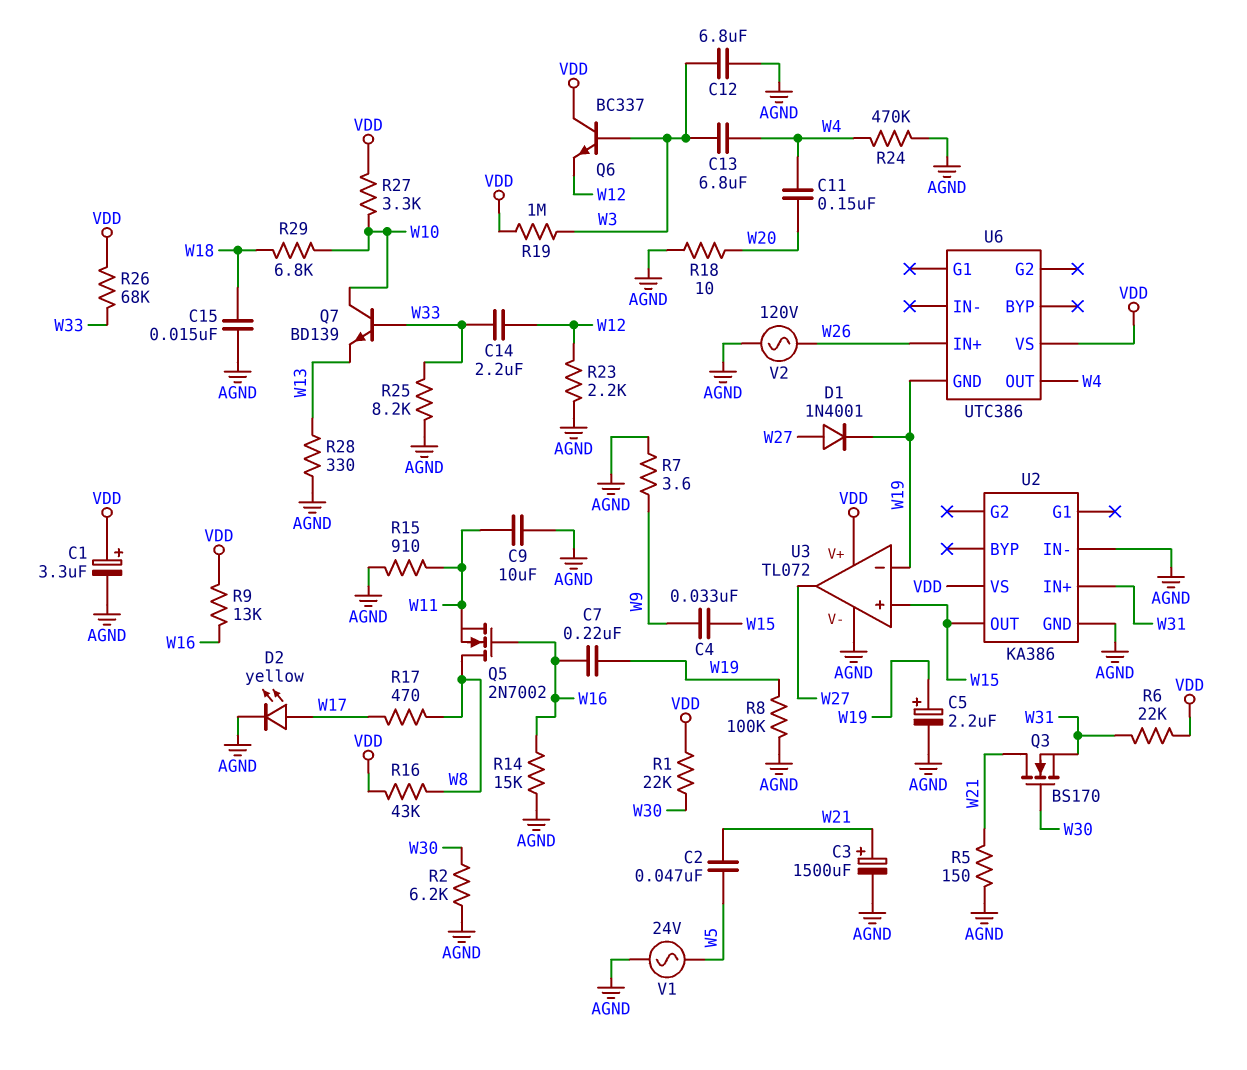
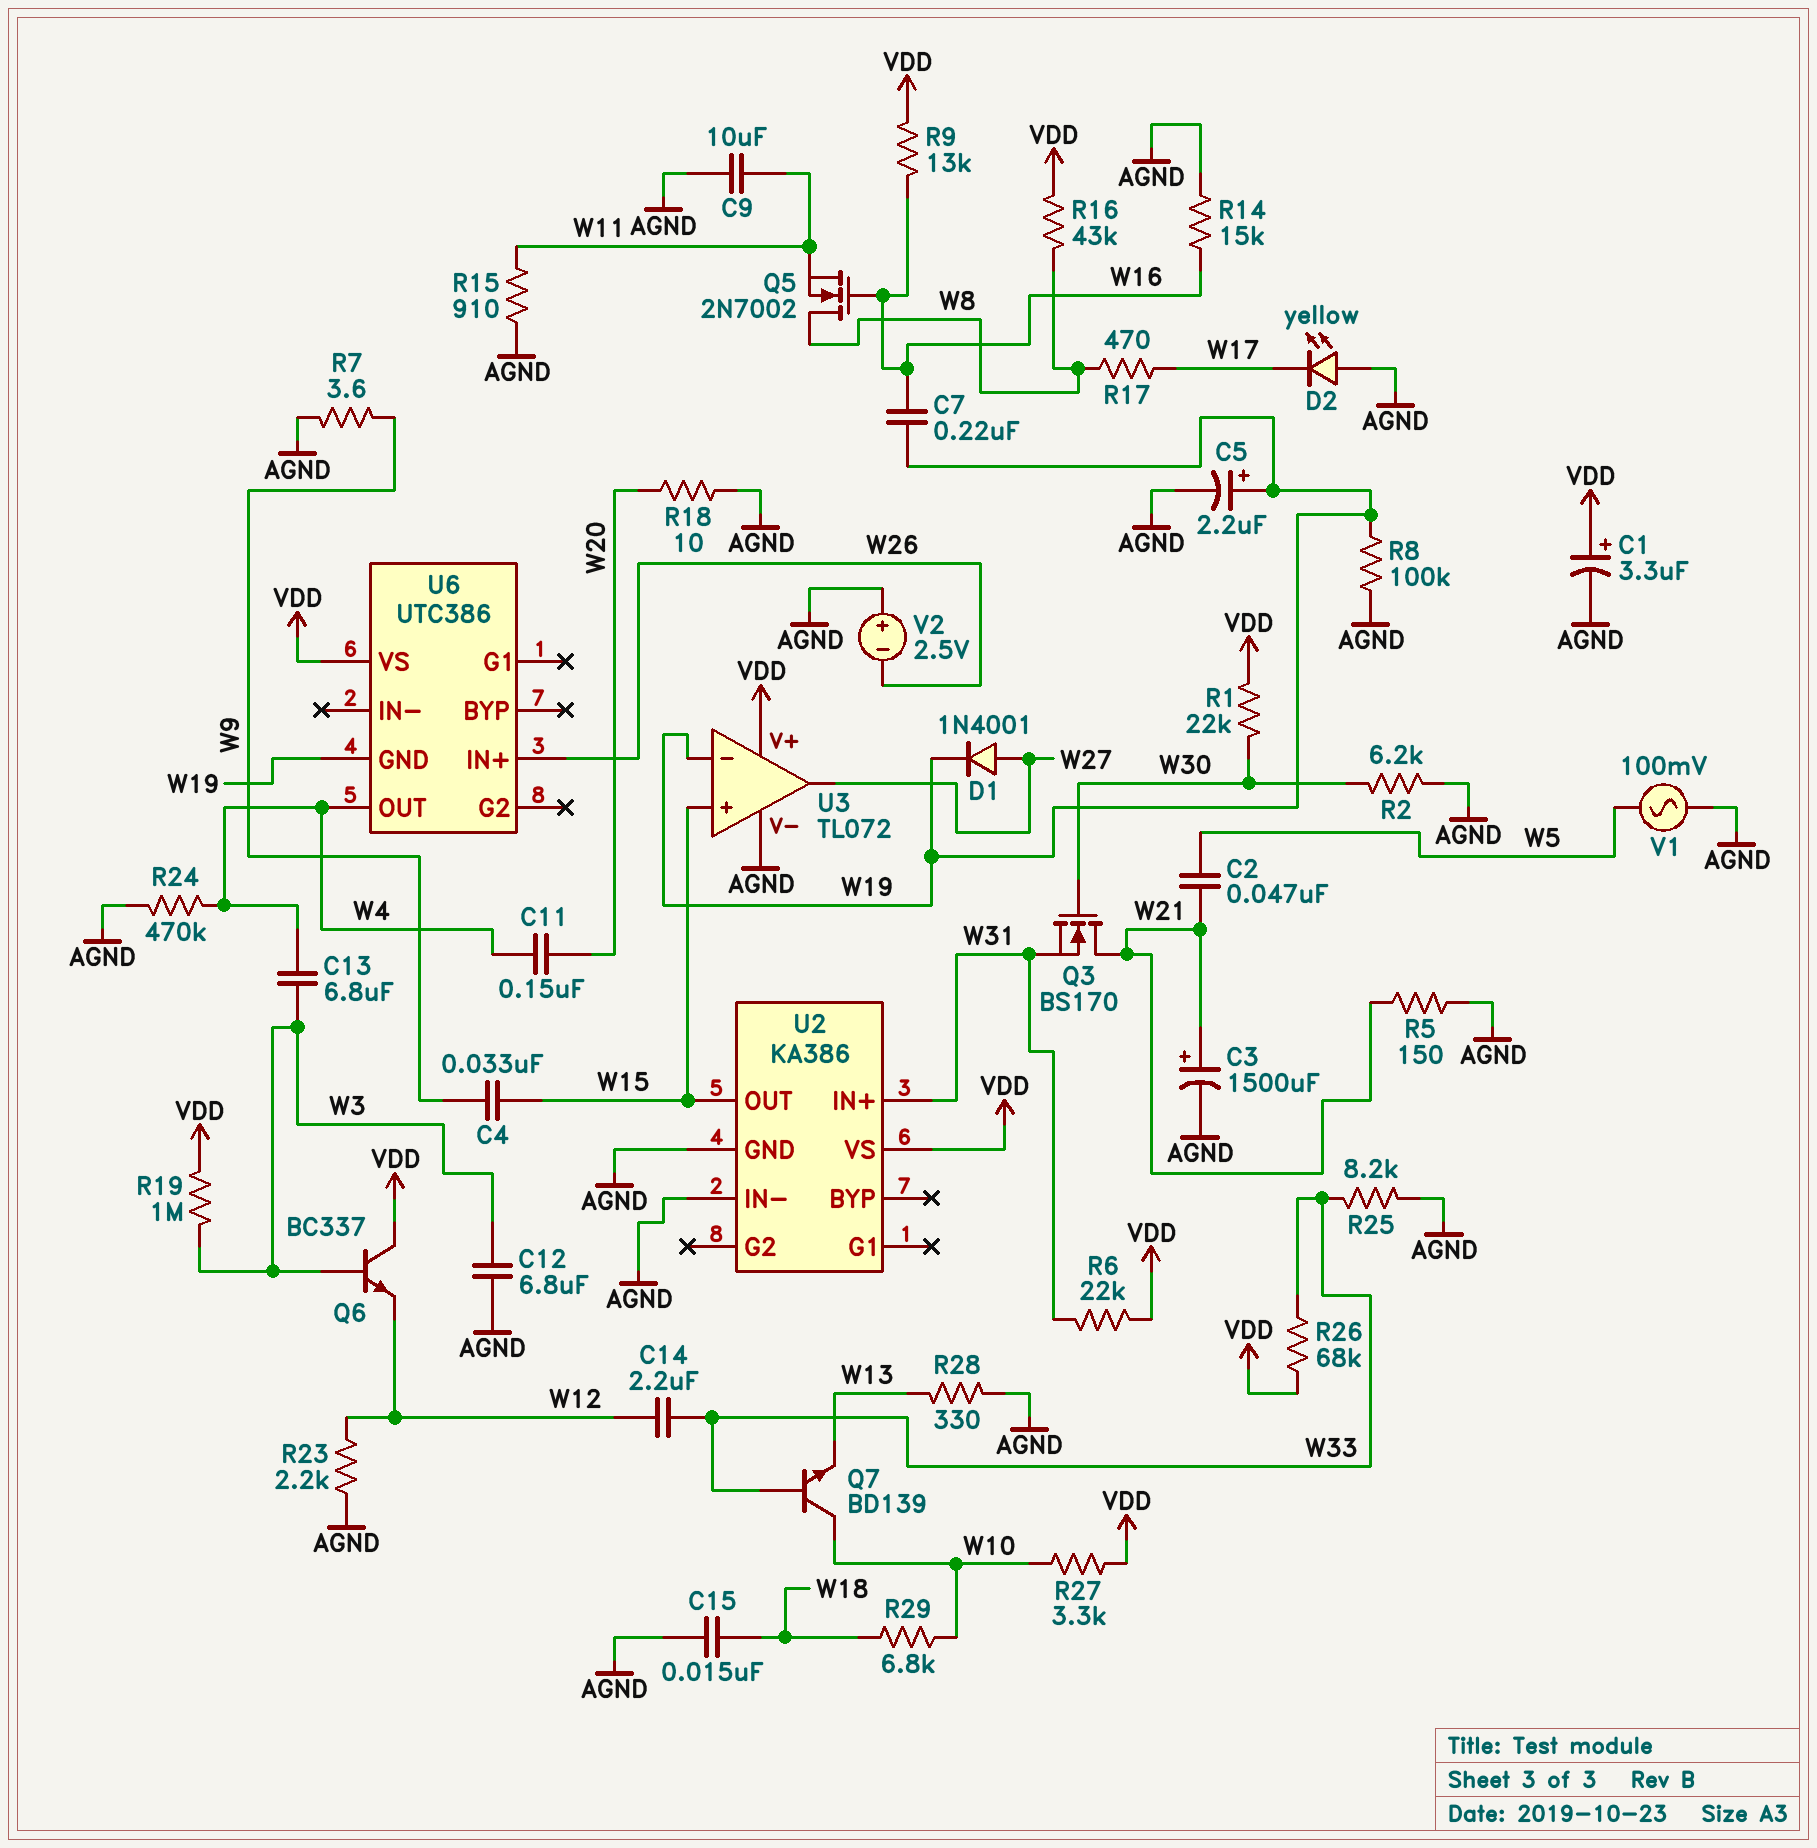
D2: LED yellow (A W17, K AGND) -> LED yellow (A AGND, K W17)
V1: AC 24V (AGND, W5) -> AC 100mV (AGND, W5)
V2: AC 120V (AGND, W26) -> 2.5V (plus AGND, minus W26)

